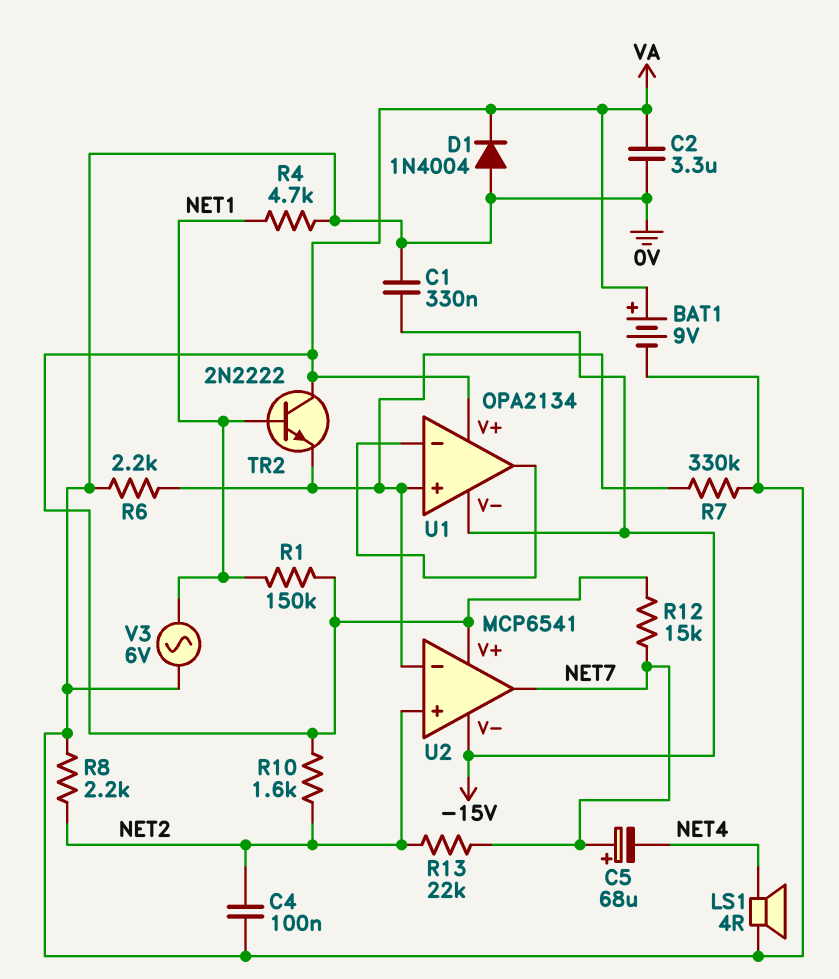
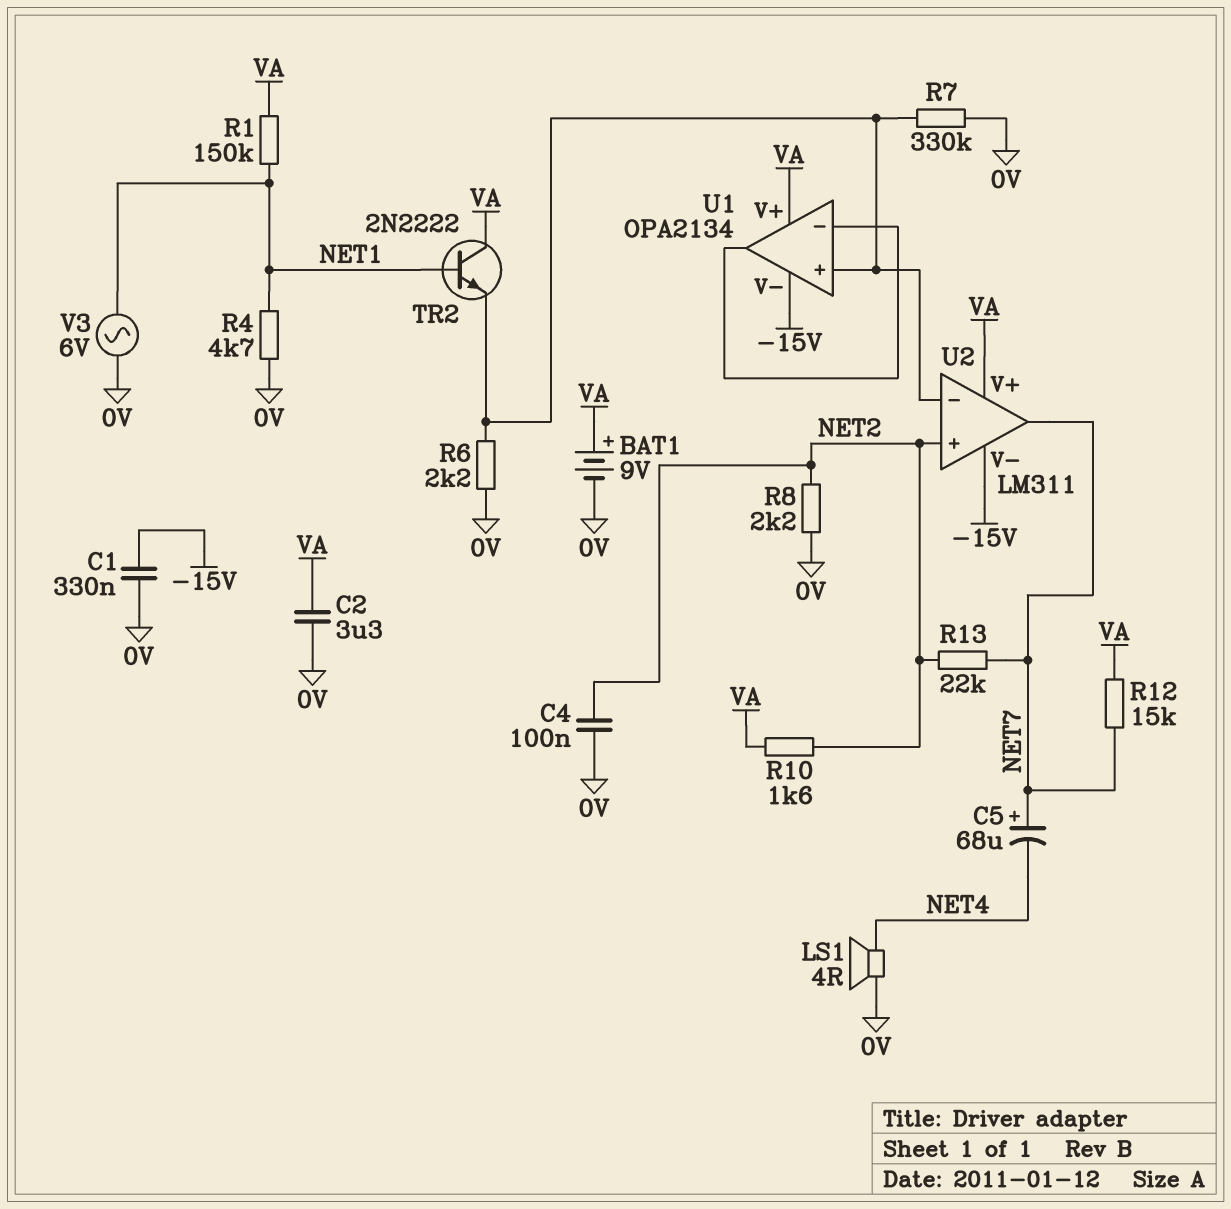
D1: diode 1N4004 (A 0V, K VA) -> none
U2: MCP6541 -> LM311

